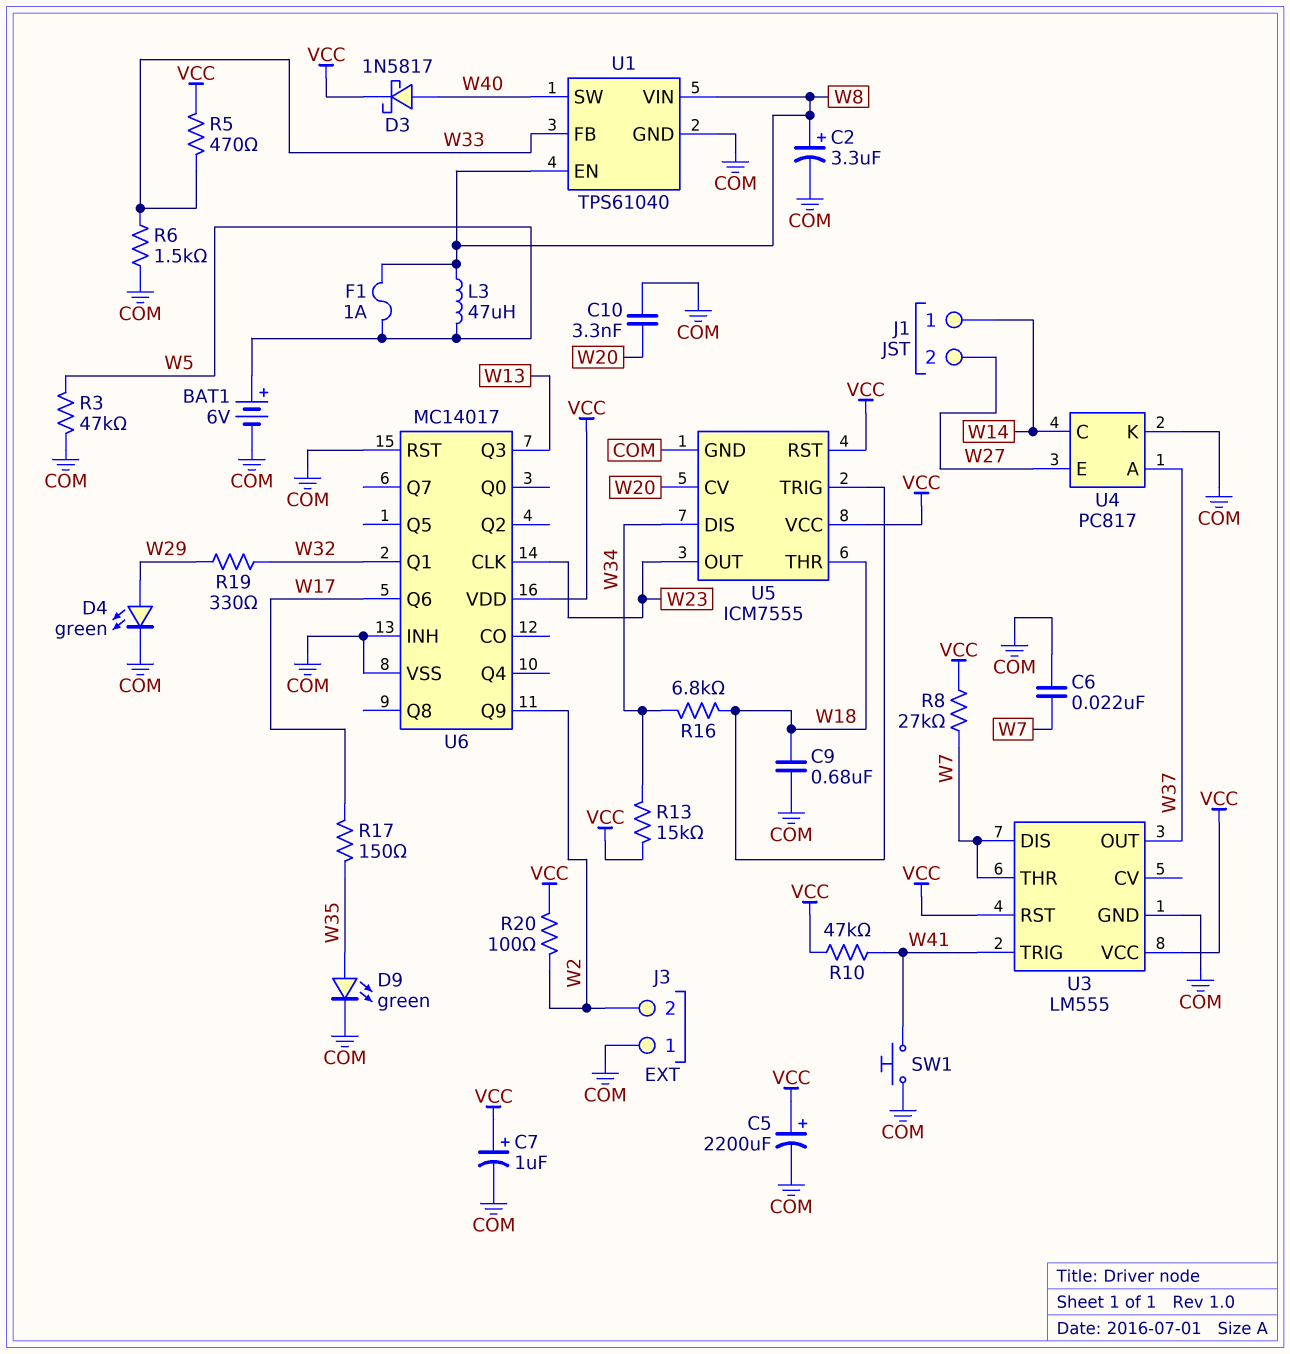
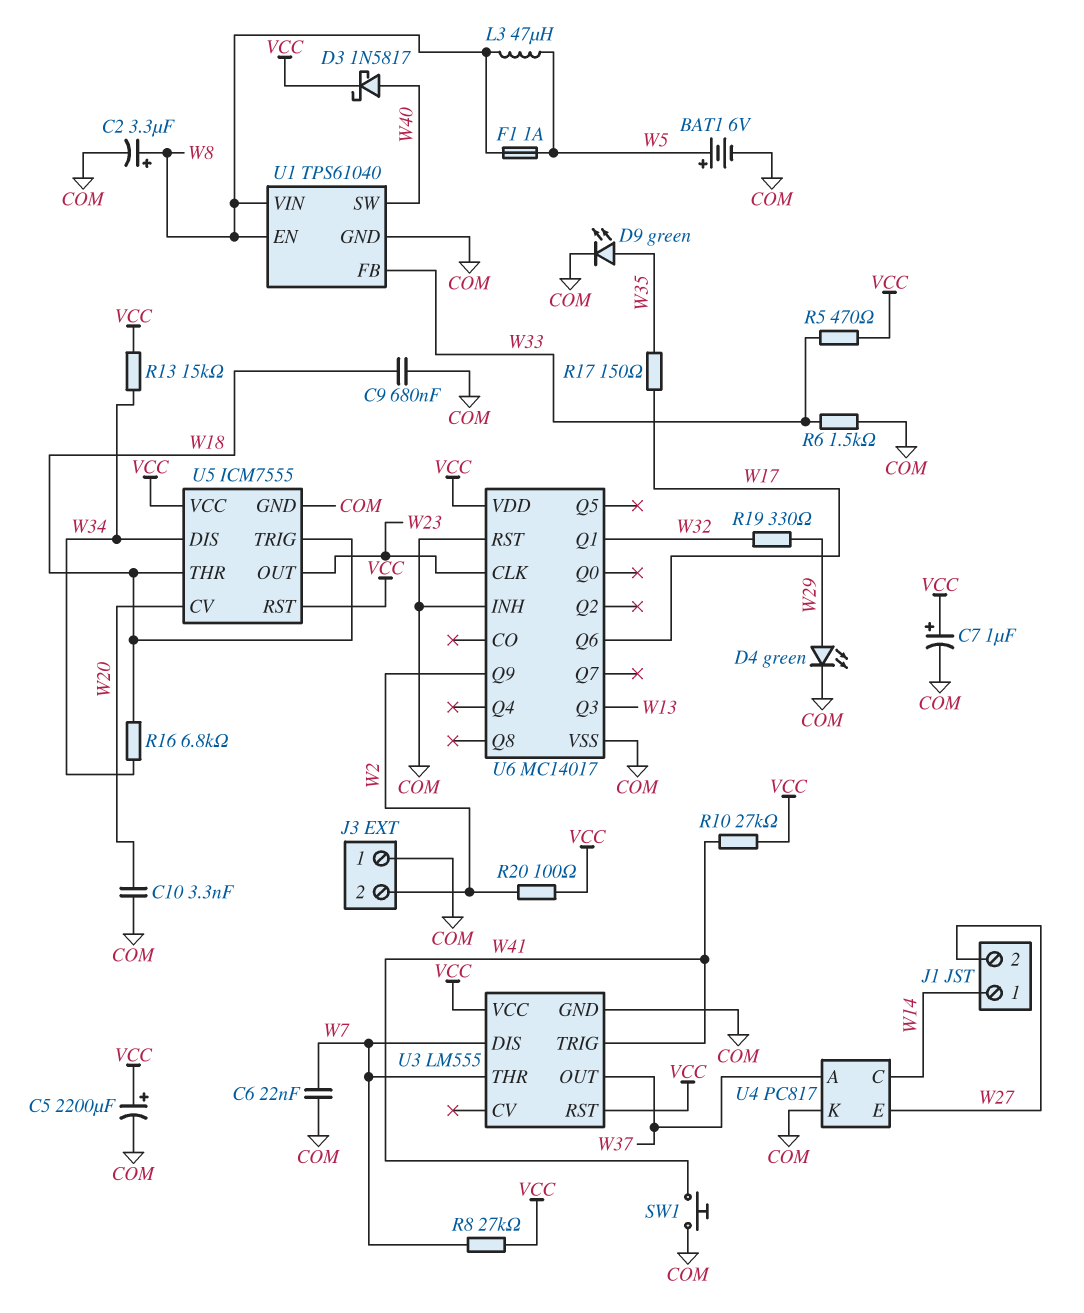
R3: 47k (COM, W5) -> none
R10: 47k (VCC, W41) -> 27k (VCC, W41)

